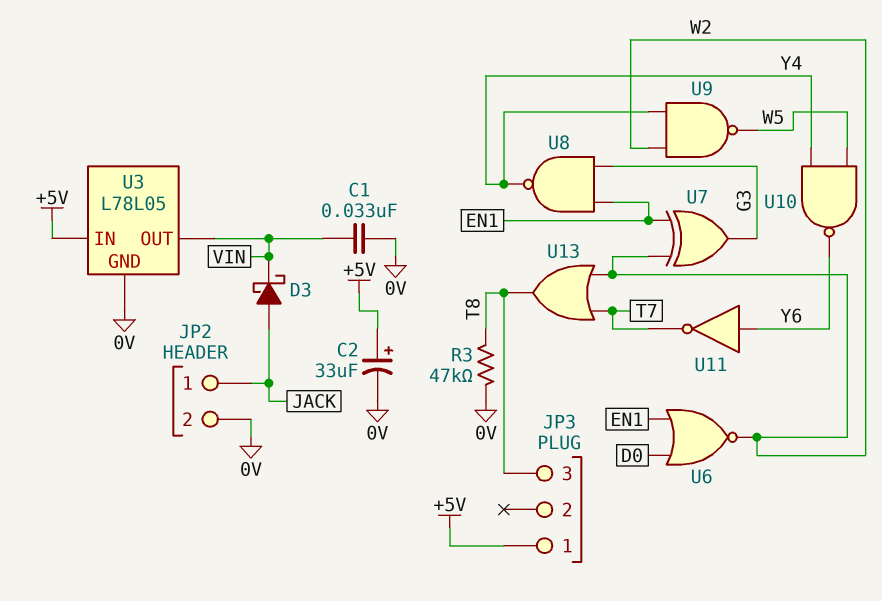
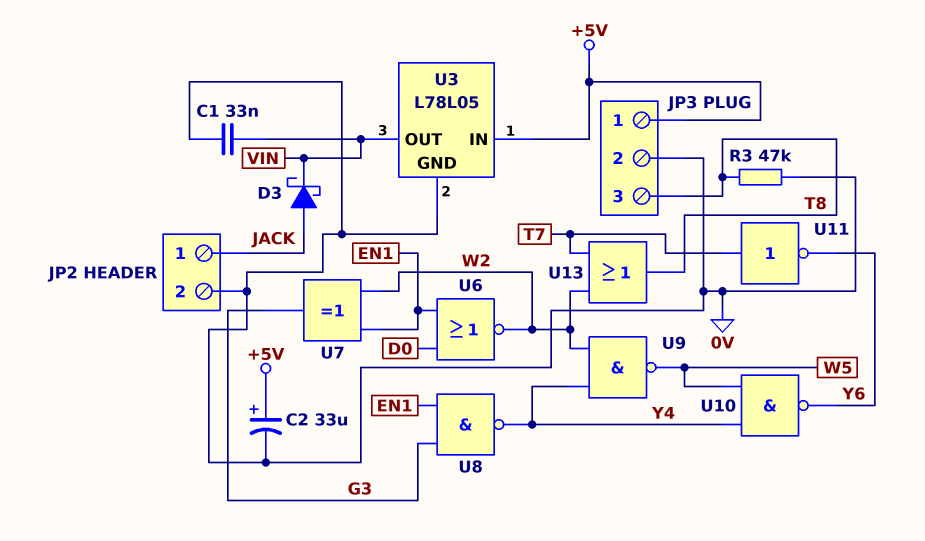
JP3 pin 2: none -> 0V
U11: NOT (in Y6, out T7) -> NOT (in T7, out Y6)

